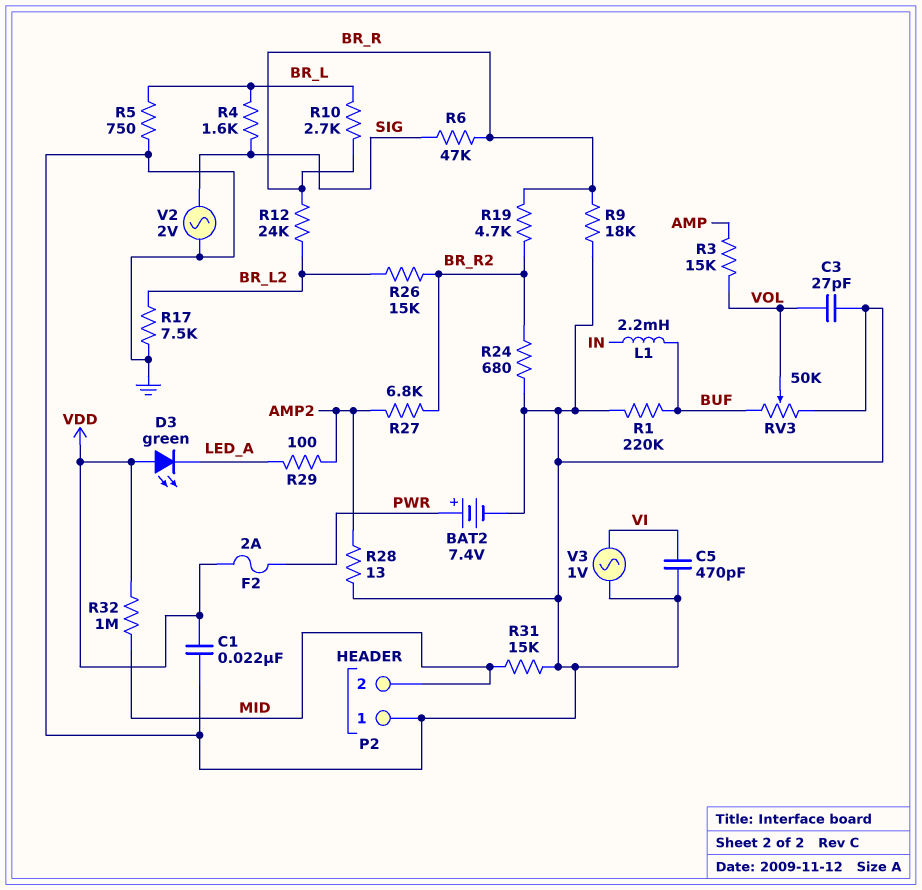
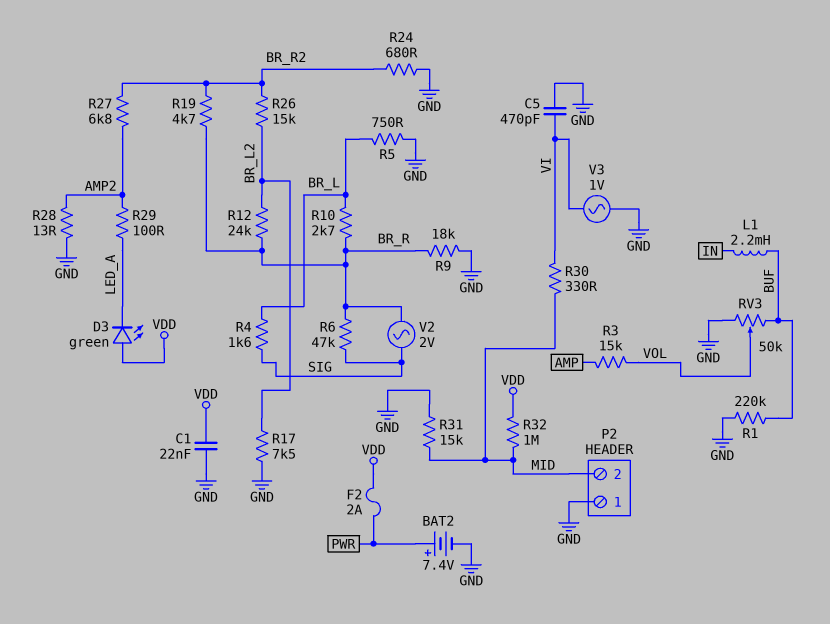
C3: 27pF (GND, VOL) -> none
R30: none -> 330 (MID, VI)
V2: AC 2V (GND, SIG) -> AC 2V (BR_R, SIG)

